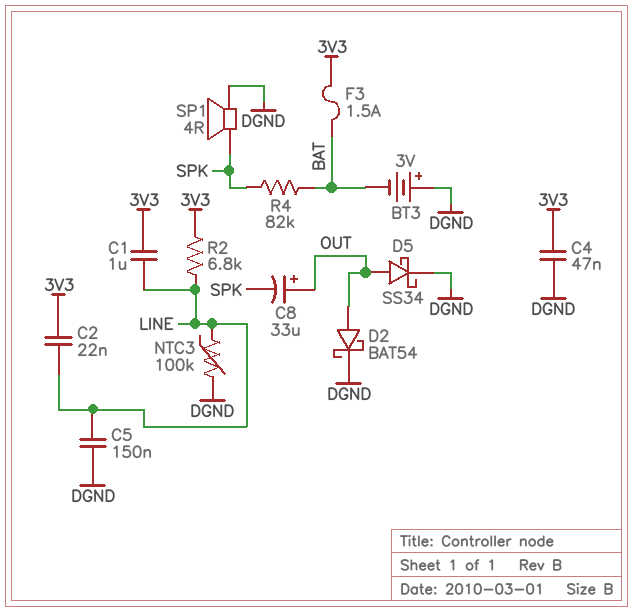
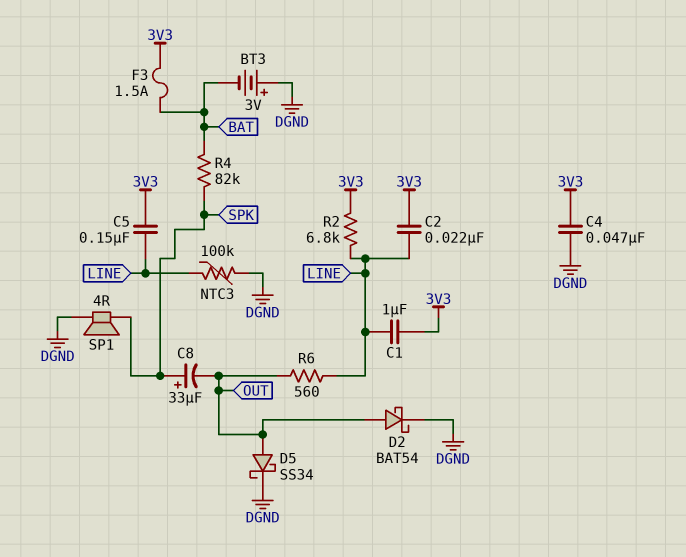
C5: 150nF (DGND, LINE) -> 150nF (3V3, LINE)
C8: 33uF (plus OUT, minus SPK) -> 33uF (plus SPK, minus OUT)
R6: none -> 560 (LINE, OUT)

